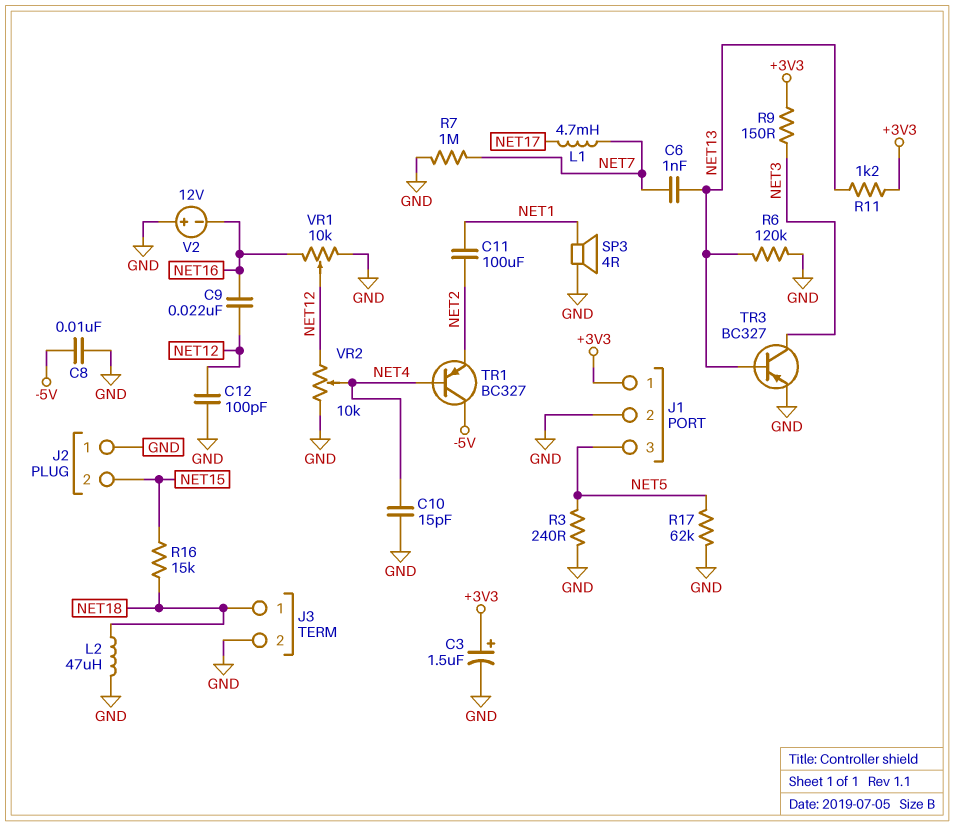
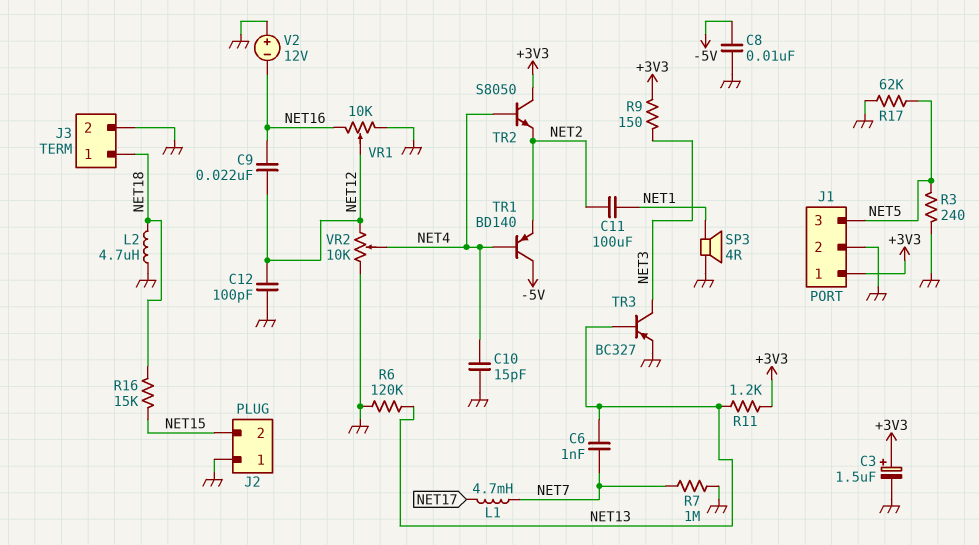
L2: 47uH (GND, NET18) -> 4.7uH (GND, NET18)
TR1: PNP BC327 (B NET4, C -5V, E NET2) -> PNP BD140 (B NET4, C -5V, E NET2)
TR2: none -> NPN S8050 (B NET4, C +3V3, E NET2)

